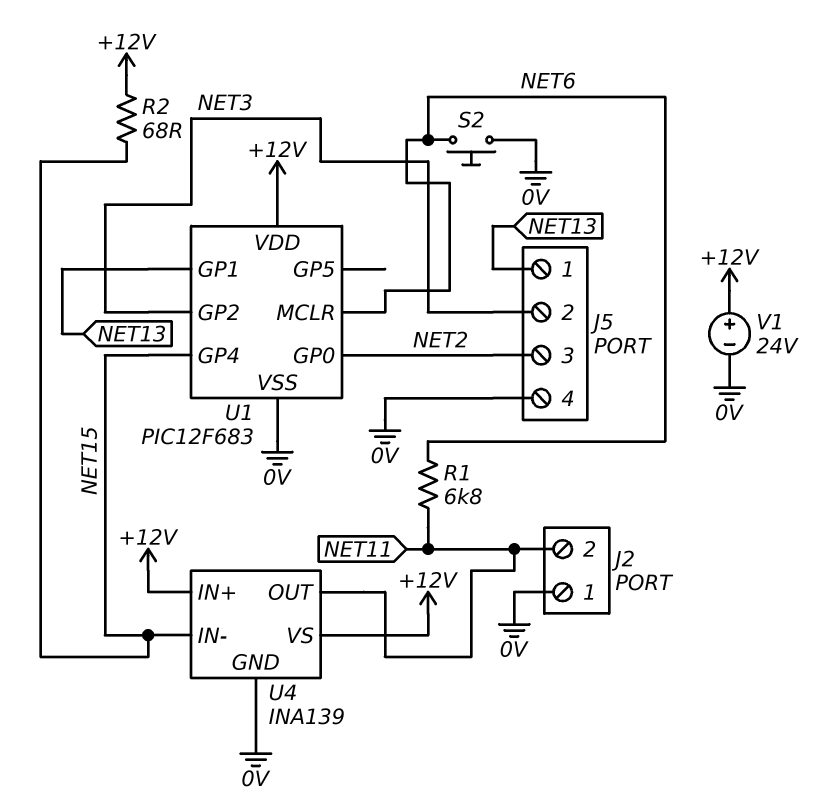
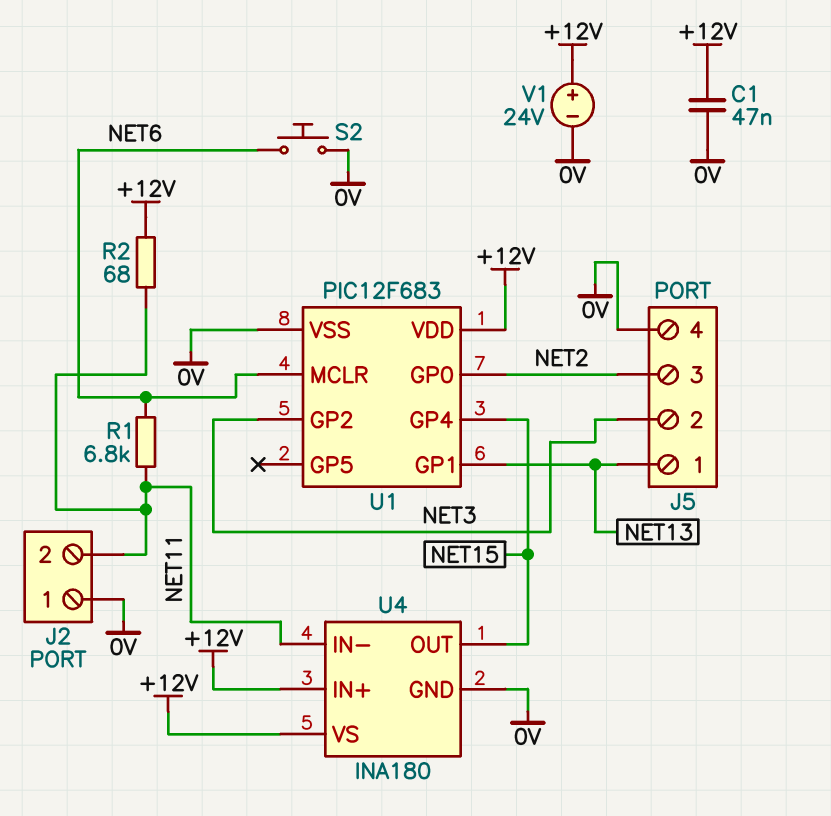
C1: none -> 47nF (+12V, 0V)
R2: 68 (+12V, NET15) -> 68 (+12V, NET11)
U4: INA139 -> INA180
U4 pin IN-: NET15 -> NET11
U4 pin OUT: NET11 -> NET15

